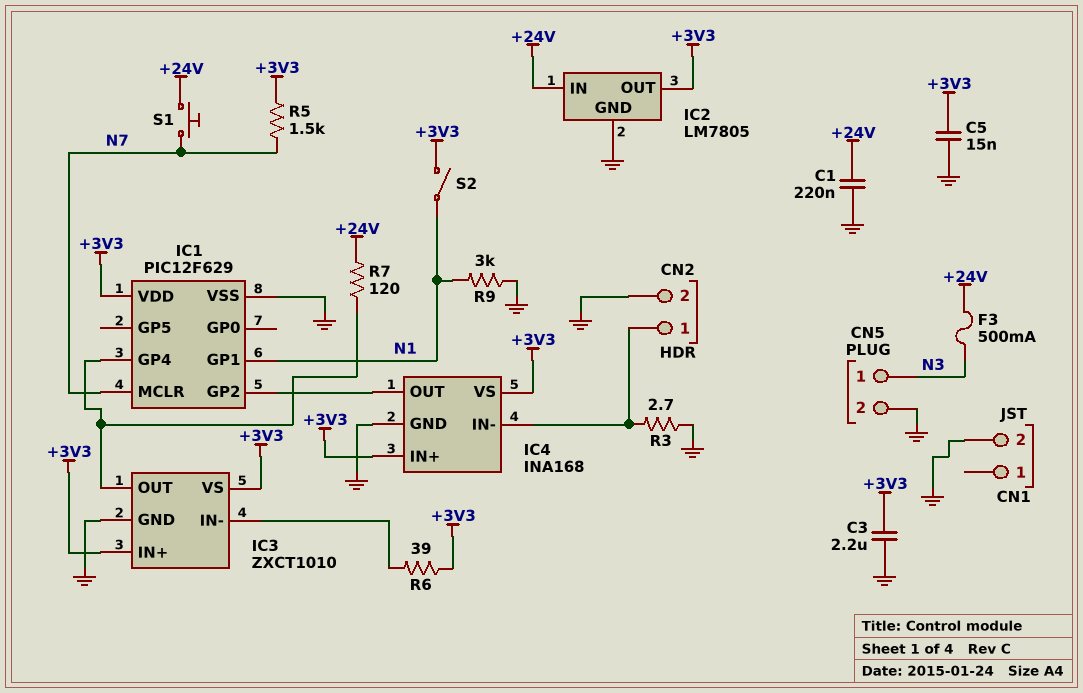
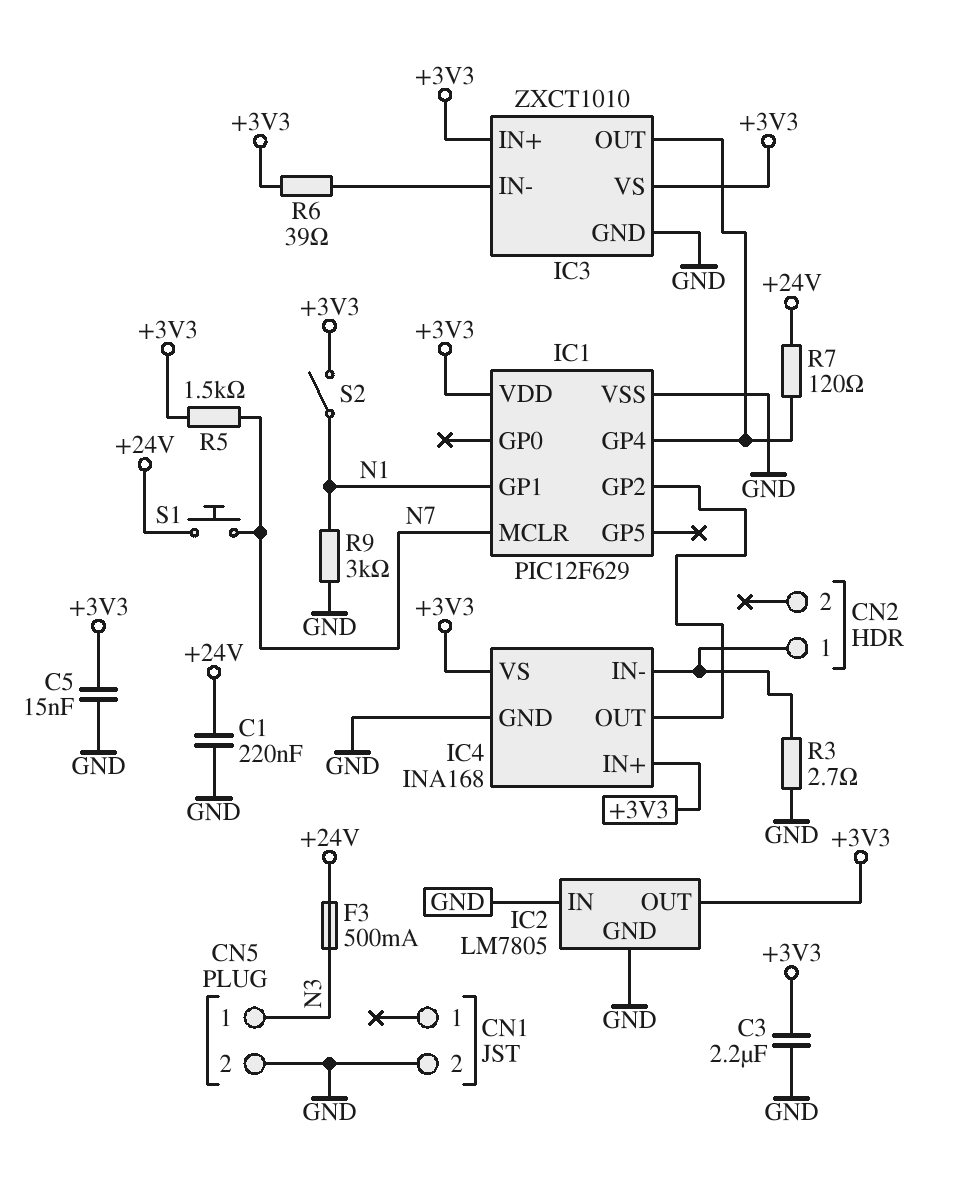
CN2 pin 2: GND -> none
IC2 pin IN: +24V -> GND

